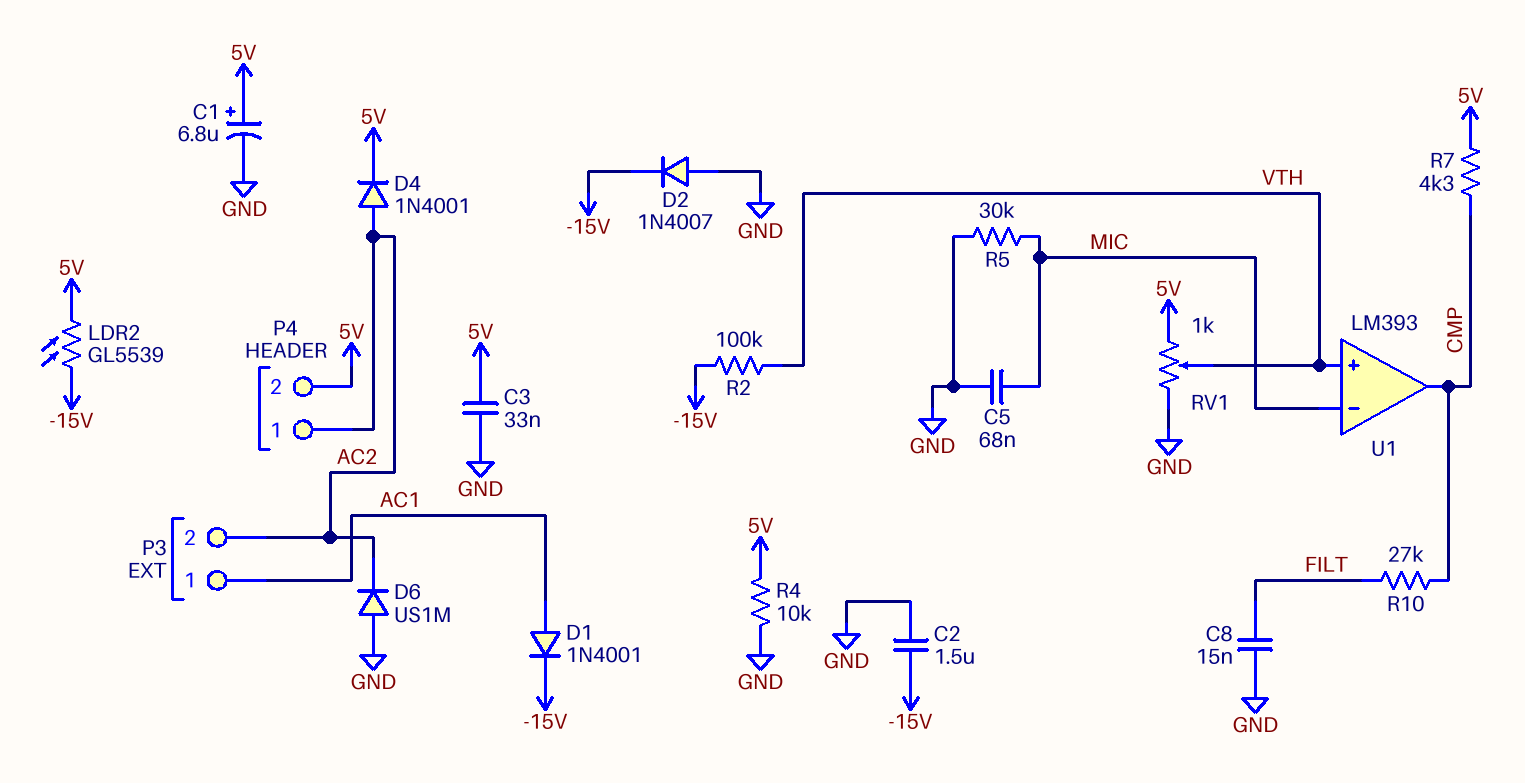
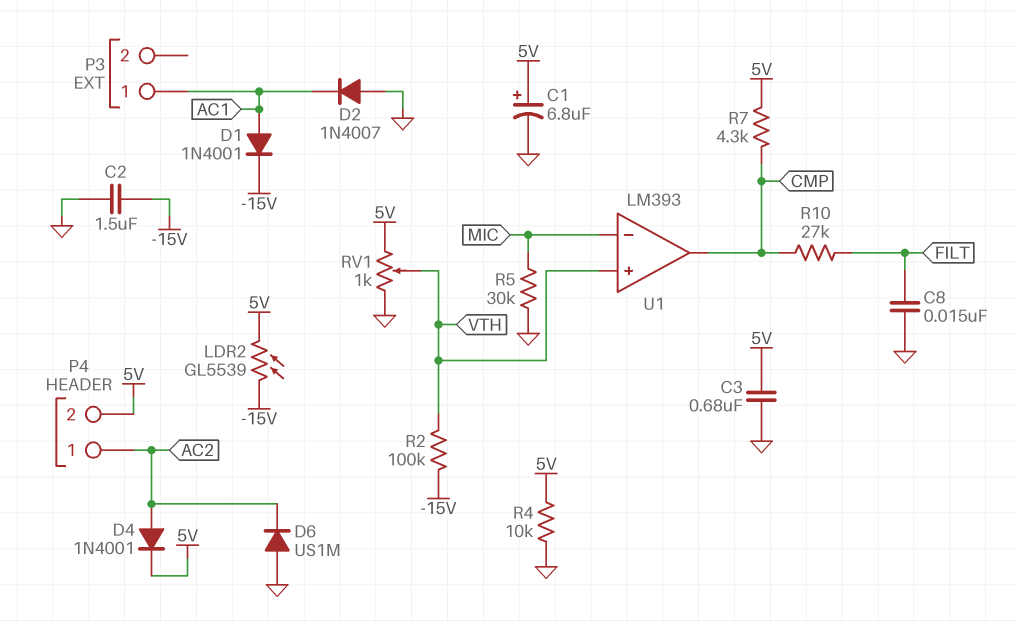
C3: 33nF (5V, GND) -> 680nF (5V, GND)
C5: 68nF (GND, MIC) -> none
D2: diode 1N4007 (A GND, K -15V) -> diode 1N4007 (A GND, K AC1)
P3 pin 2: AC2 -> none

